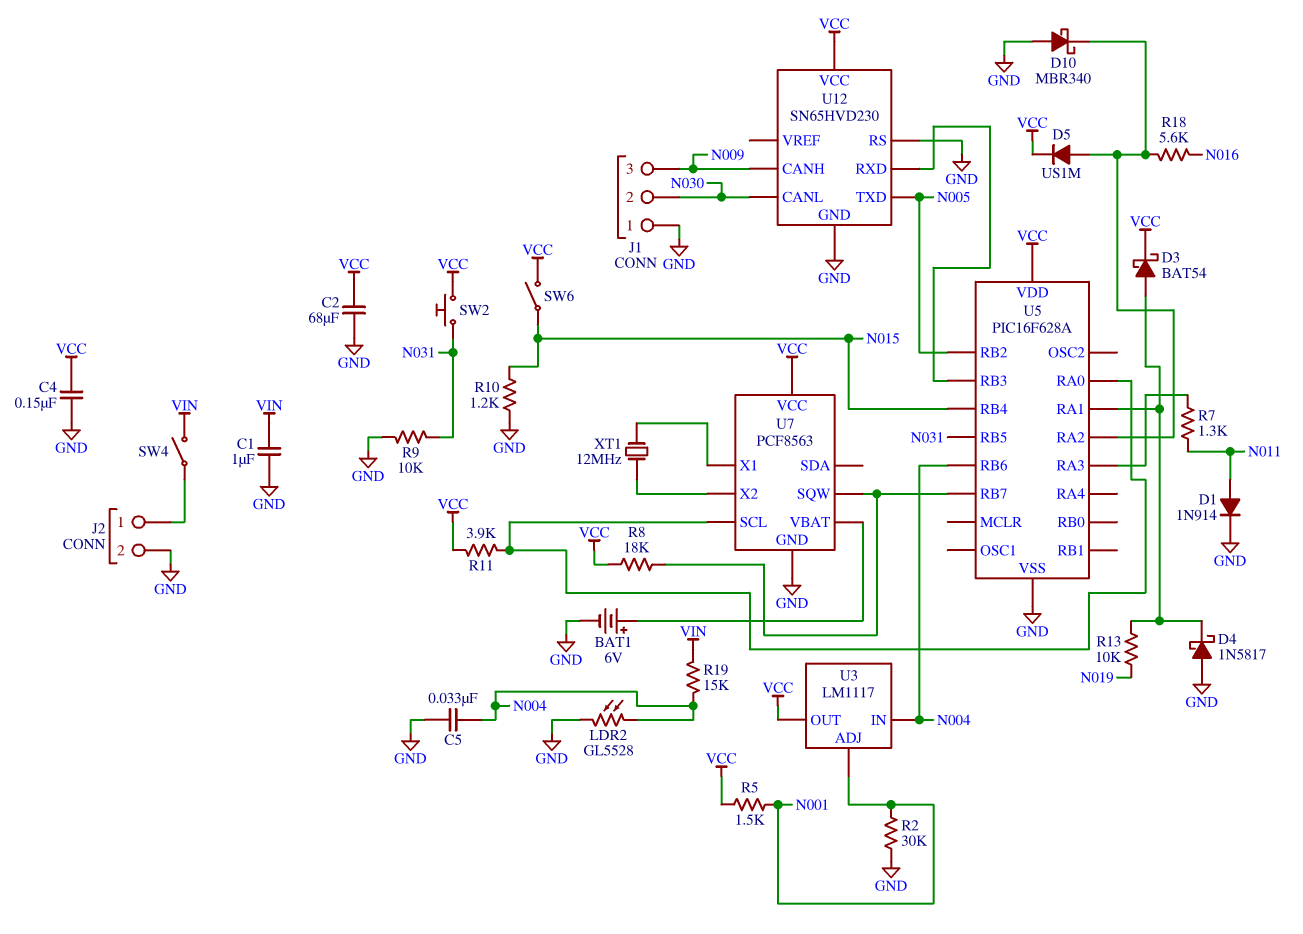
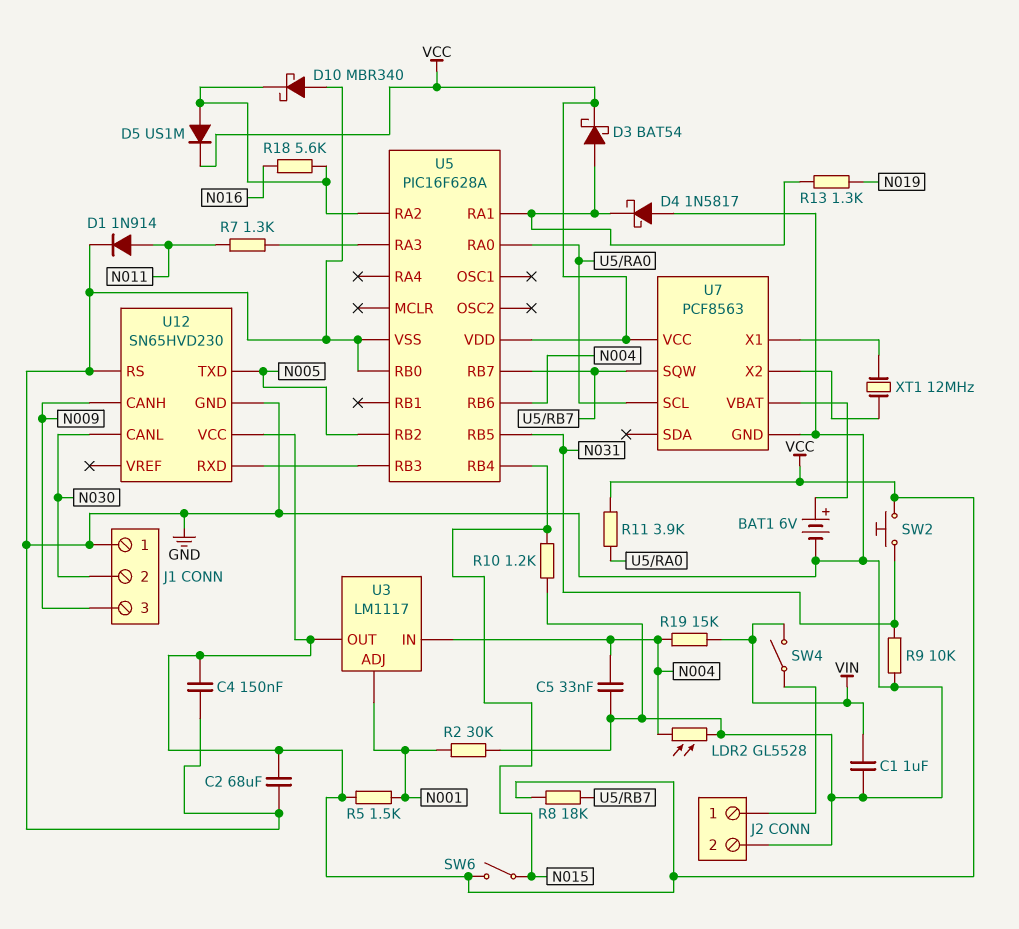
R13: 10k (N019, U5/RA1) -> 1.3k (N019, U5/RA1)
U5 pin RB0: none -> GND

